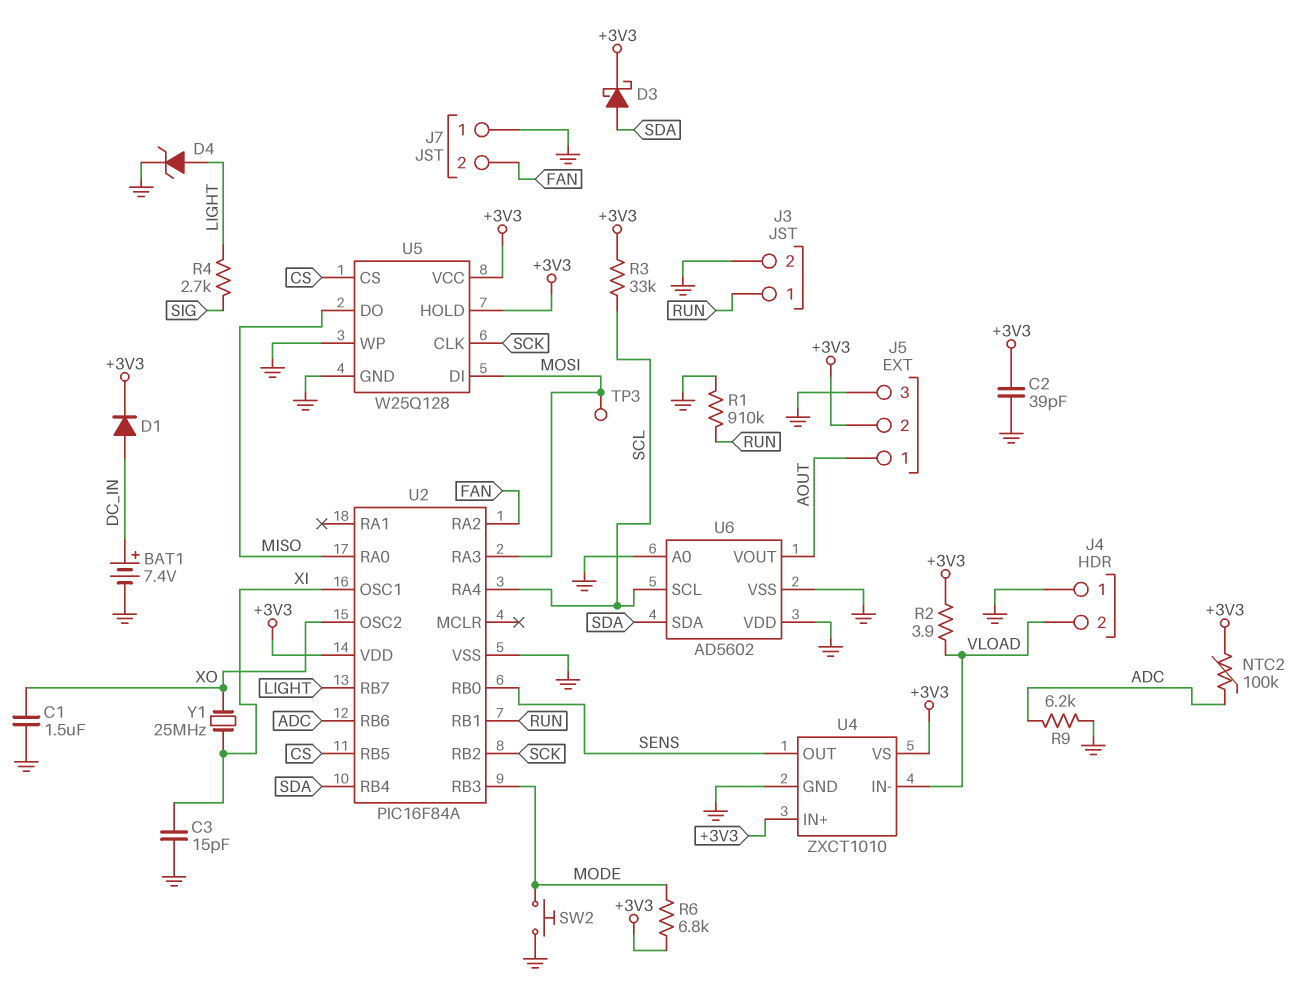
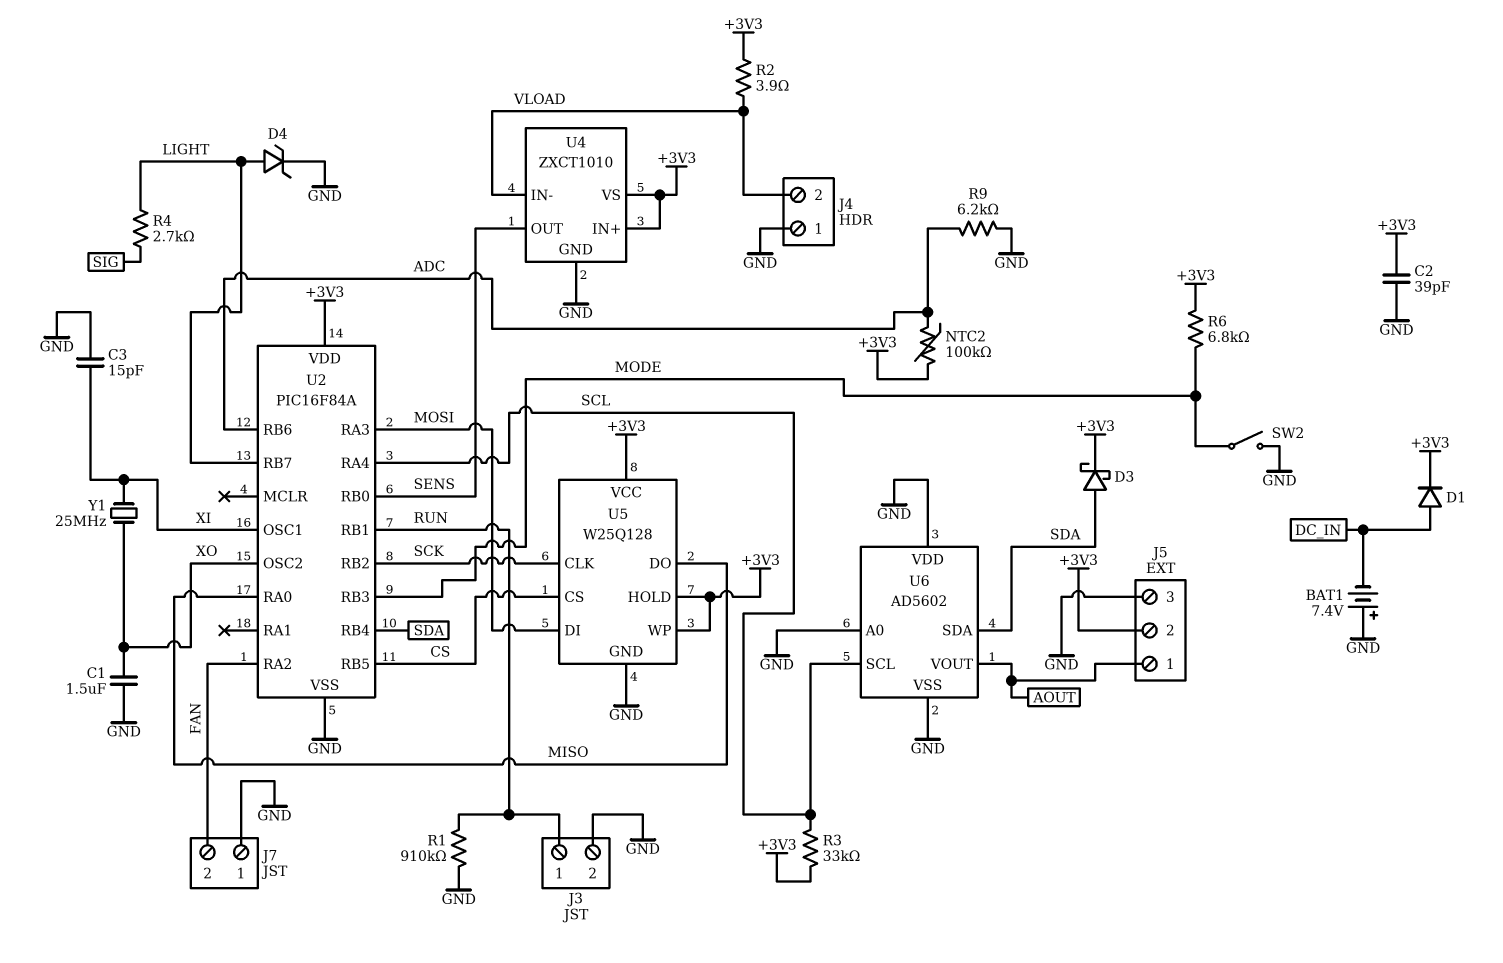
BAT1: 7.4V (plus DC_IN, minus GND) -> 7.4V (plus GND, minus DC_IN)
SW2: button (GND, MODE) -> switch (GND, MODE)
TP3: test point (MOSI) -> none
U5 pin WP: GND -> +3V3

